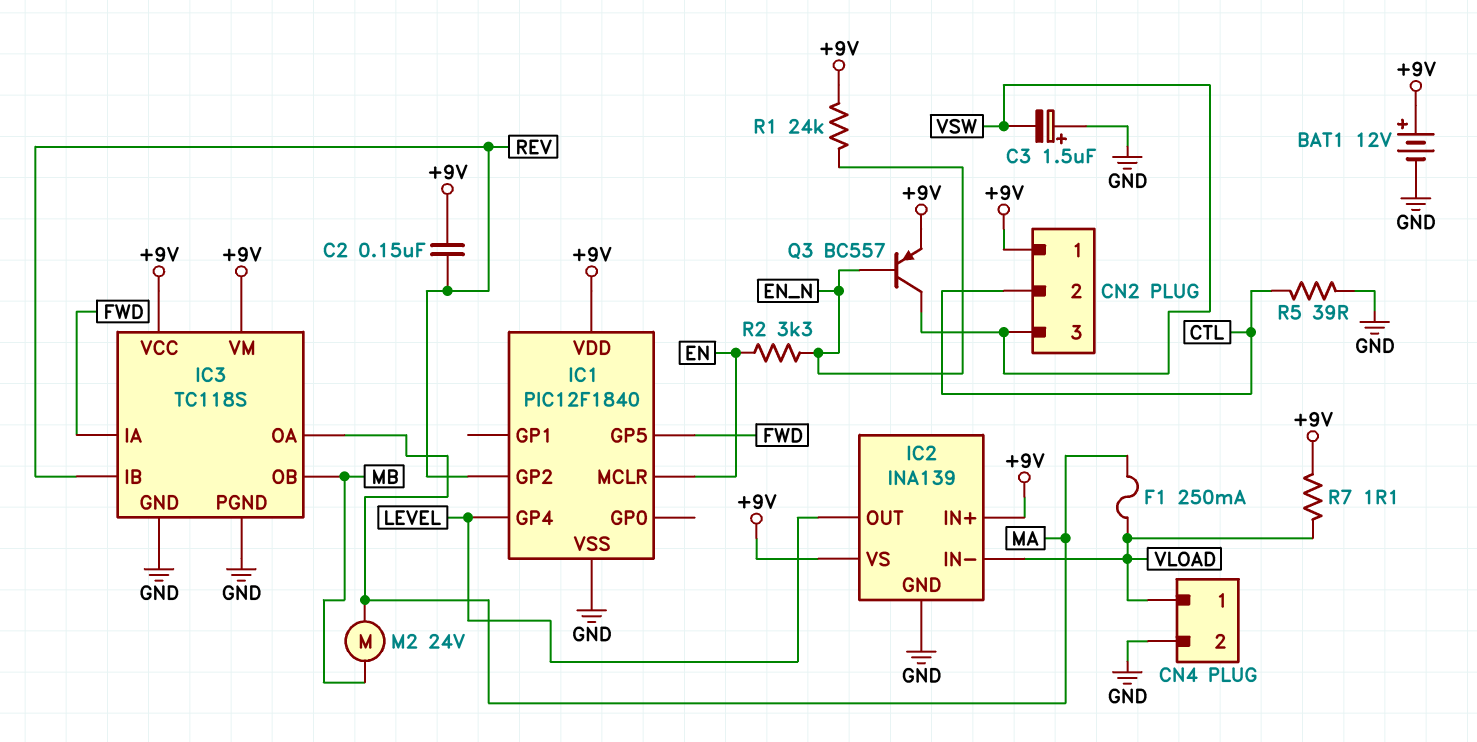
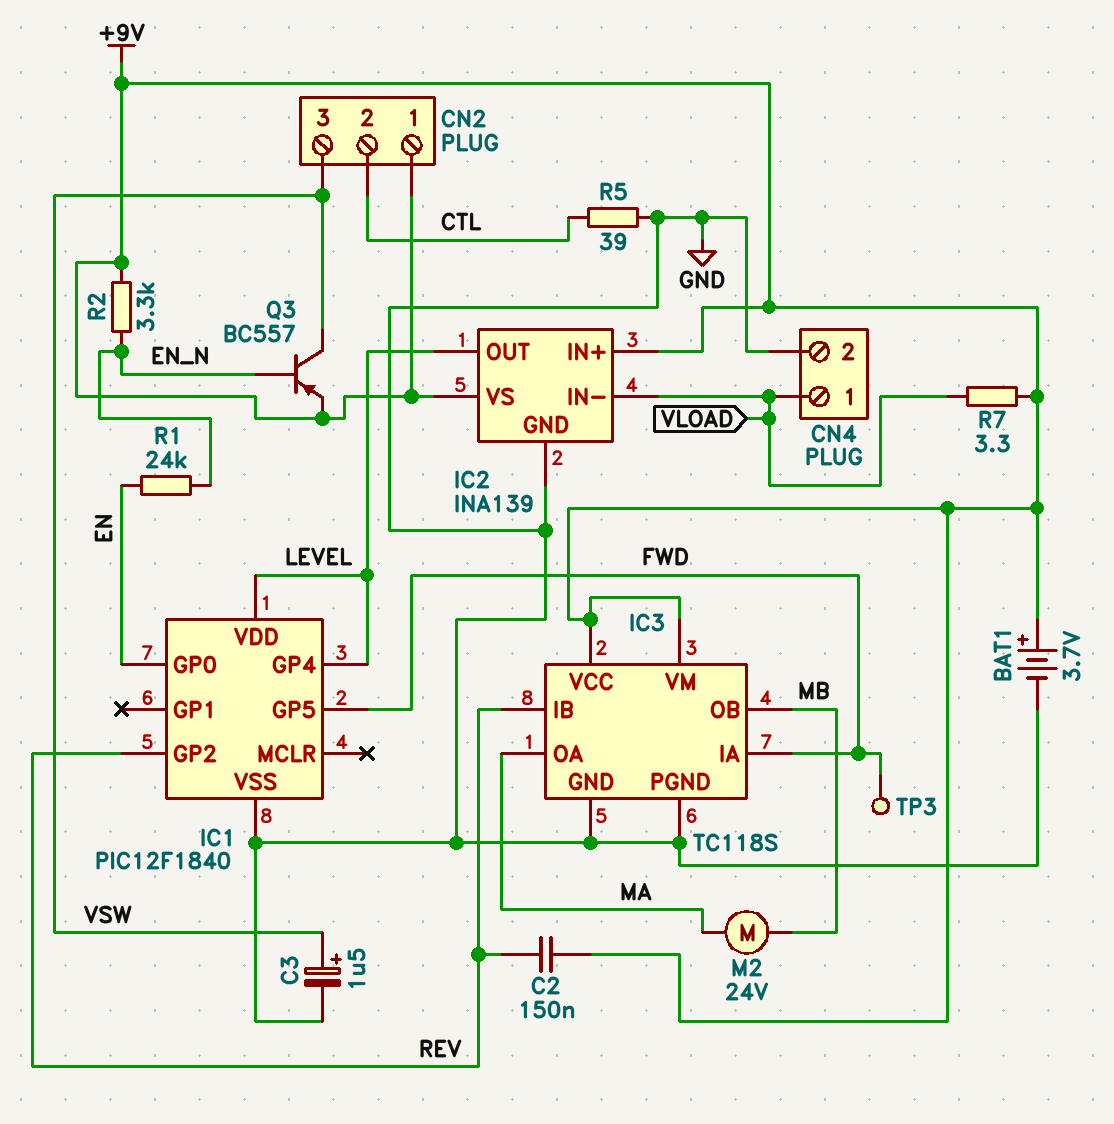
BAT1: 12V (plus +9V, minus GND) -> 3.7V (plus +9V, minus GND)
C3: 1.5uF (plus GND, minus VSW) -> 1.5uF (plus VSW, minus GND)
F1: 250mA (MA, VLOAD) -> none
IC1 pin GP0: none -> EN
IC1 pin MCLR: EN -> none
IC1 pin VDD: +9V -> LEVEL
R1: 24k (+9V, EN_N) -> 24k (EN, EN_N)
R2: 3.3k (EN, EN_N) -> 3.3k (+9V, EN_N)
R7: 1.1 (+9V, VLOAD) -> 3.3 (+9V, VLOAD)
TP3: none -> test point (FWD)

